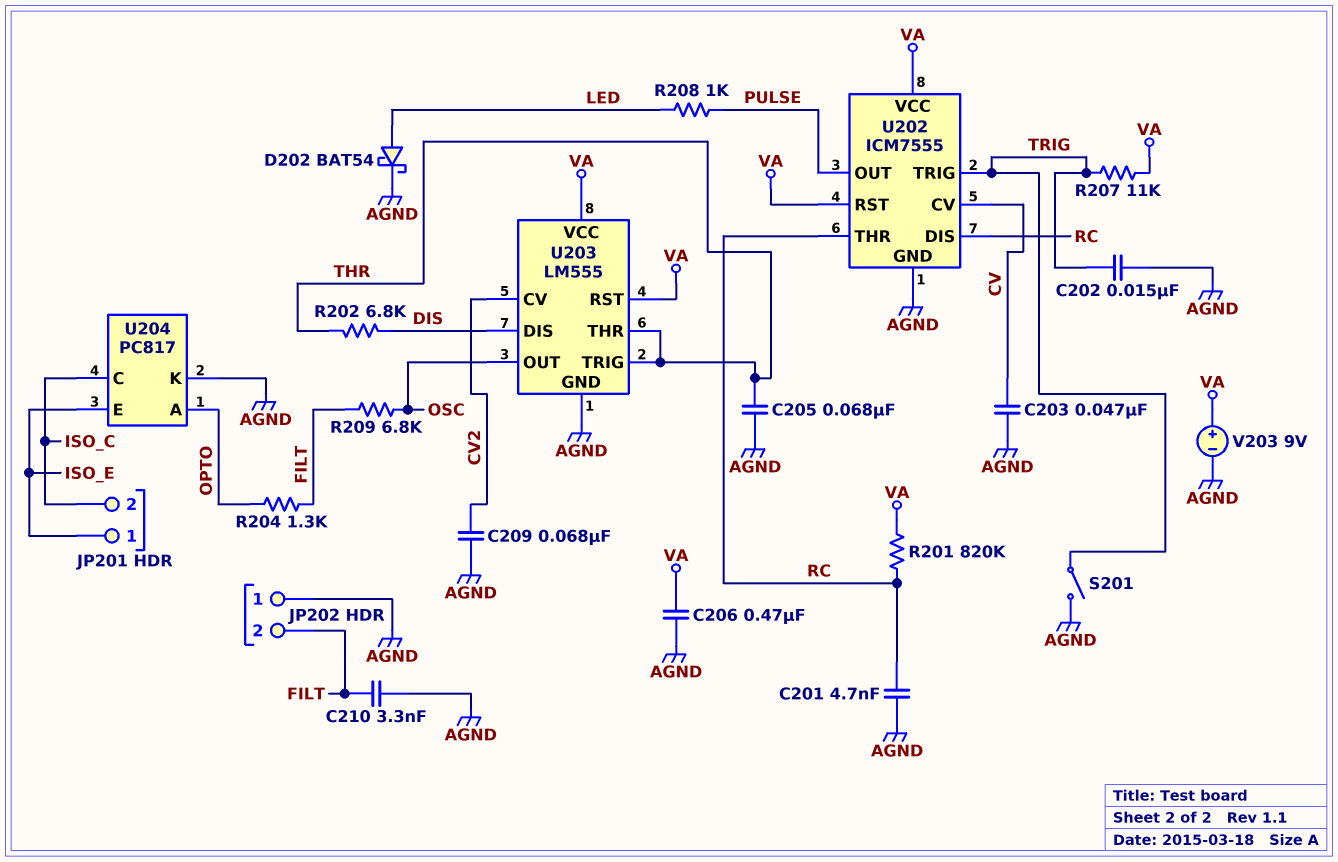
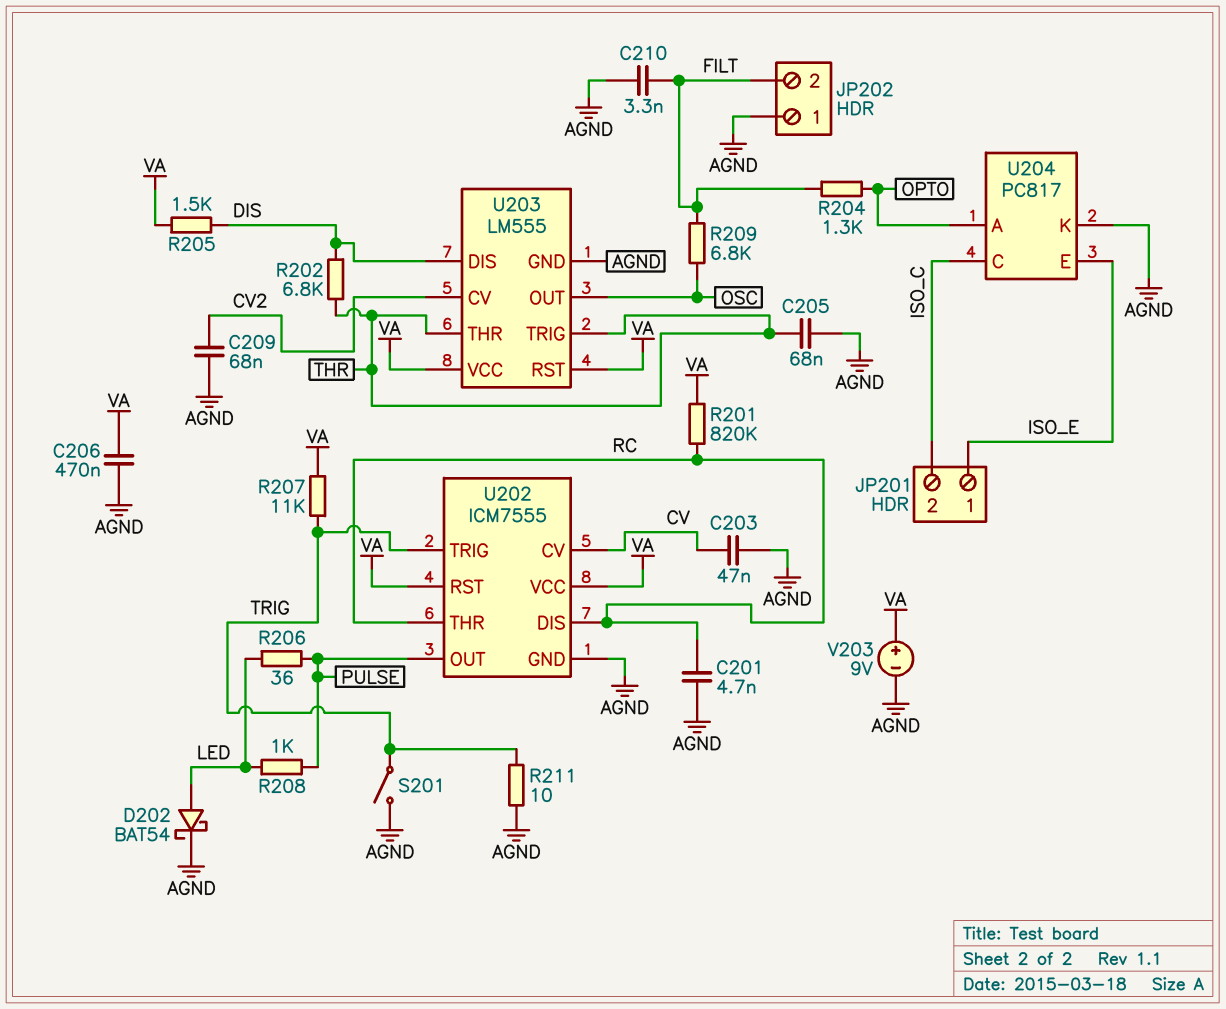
C202: 15nF (AGND, TRIG) -> none
R205: none -> 1.5k (DIS, VA)
R206: none -> 36 (LED, PULSE)
R211: none -> 10 (AGND, TRIG)

